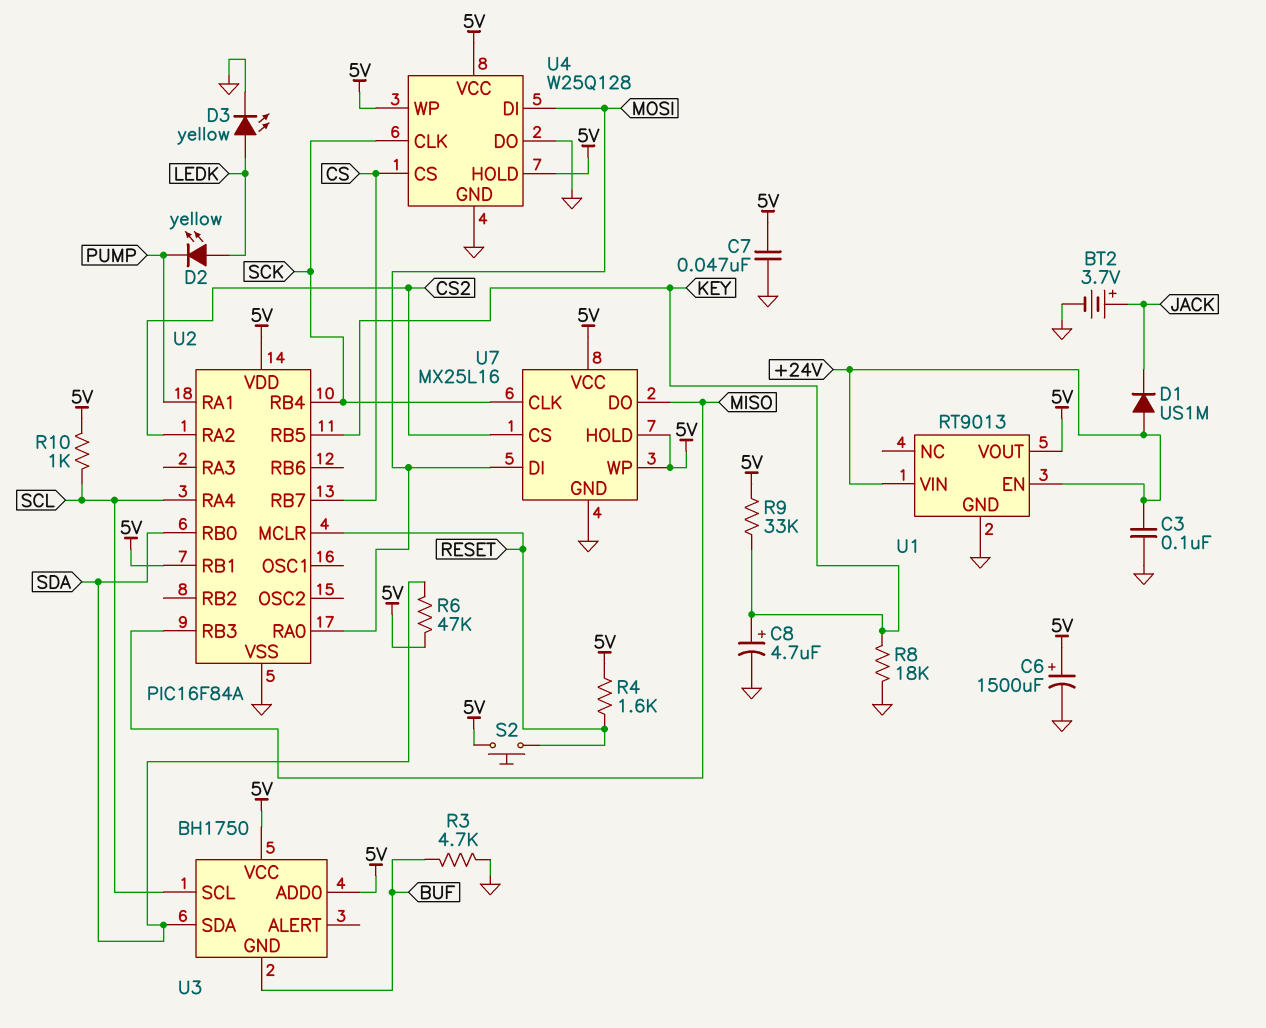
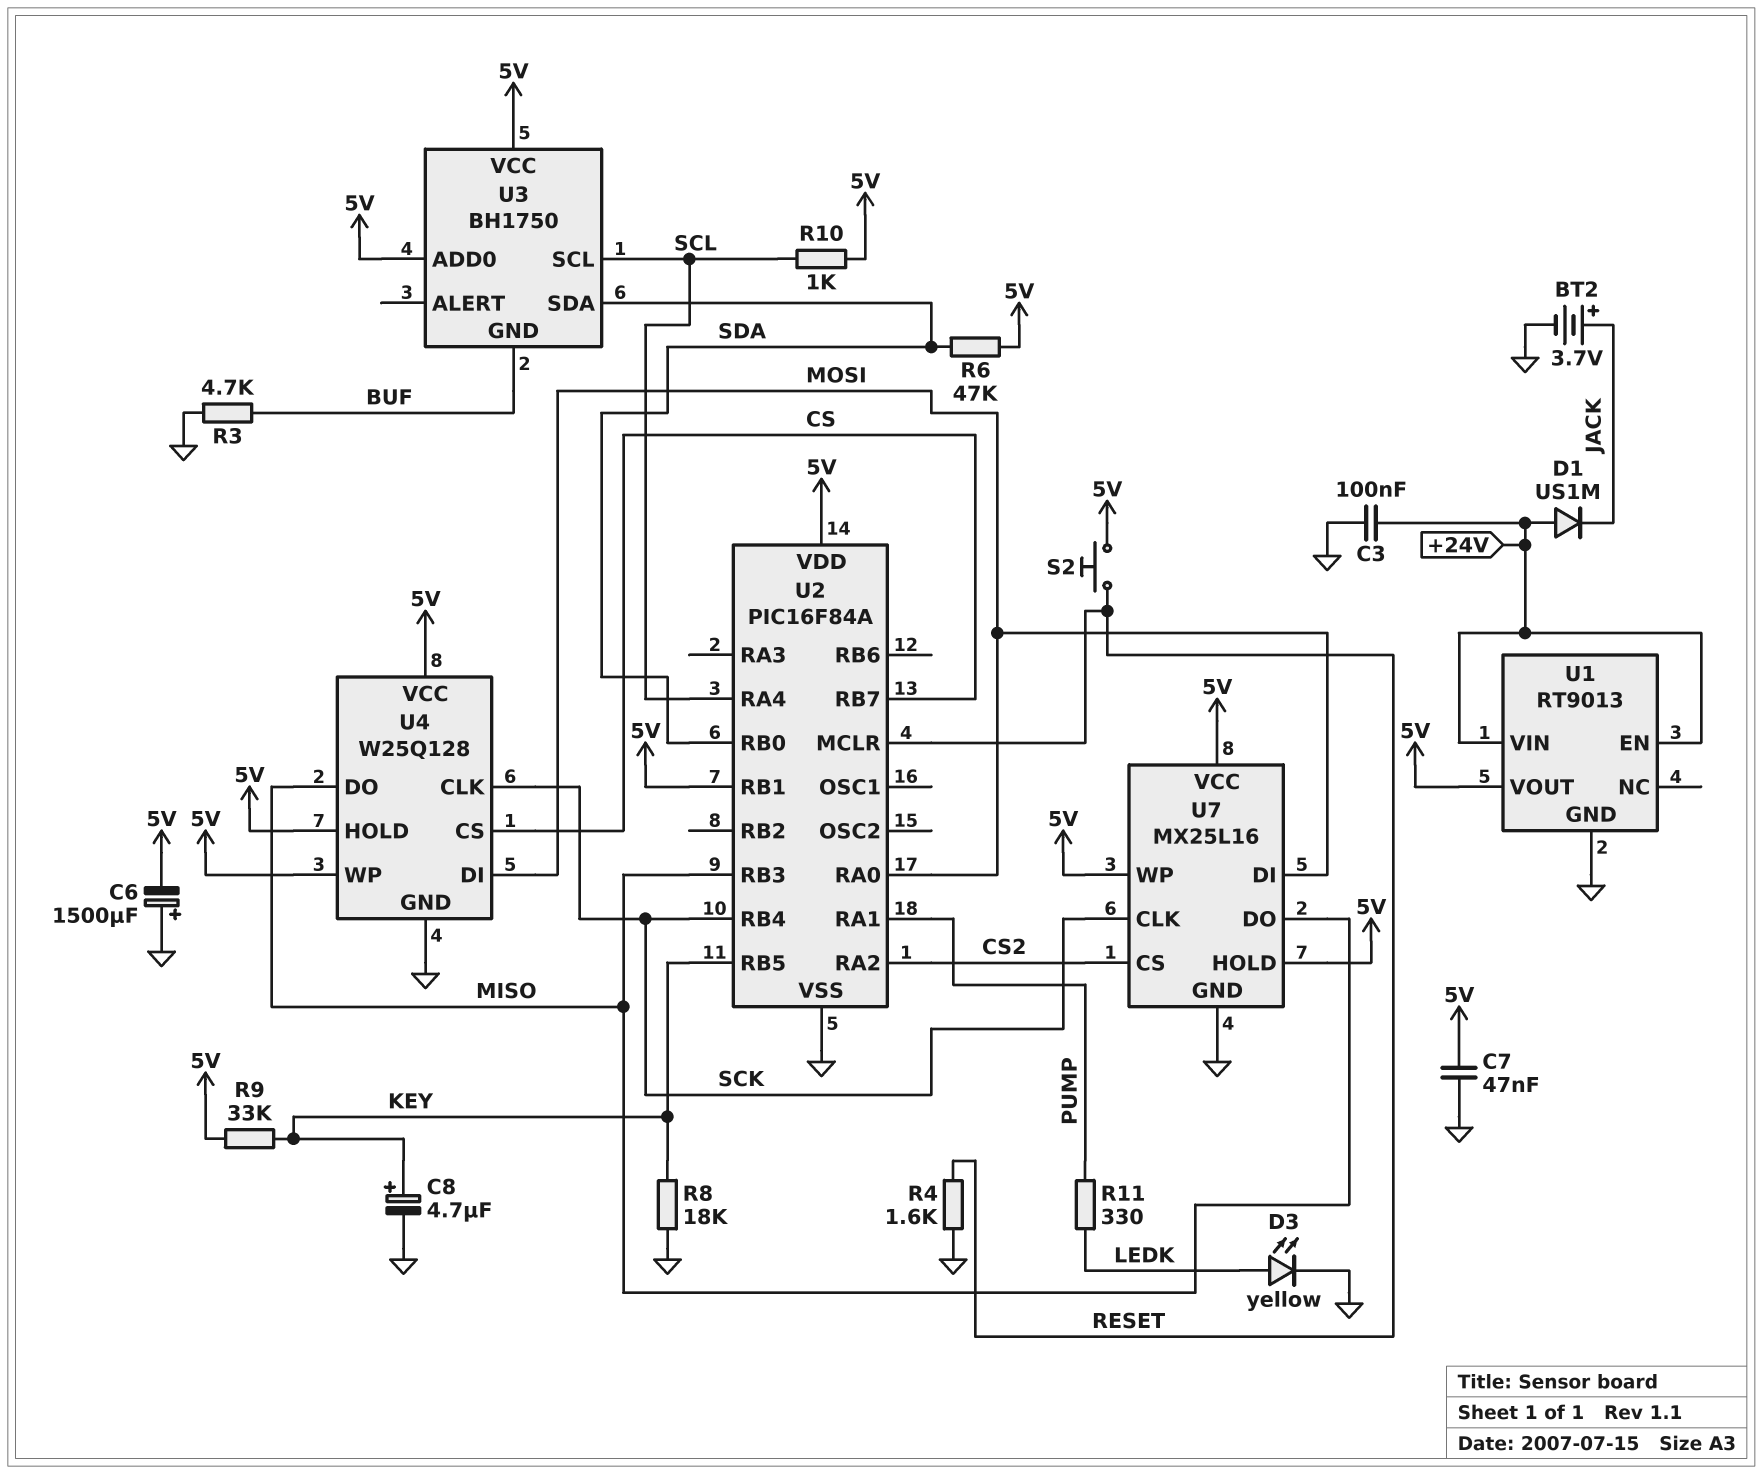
C6: 1500uF (plus 5V, minus GND) -> 1500uF (plus GND, minus 5V)
D2: LED yellow (A LEDK, K PUMP) -> none
R4: 1.6k (5V, RESET) -> 1.6k (GND, RESET)
R11: none -> 330 (LEDK, PUMP)
U4 pin DO: GND -> MISO

